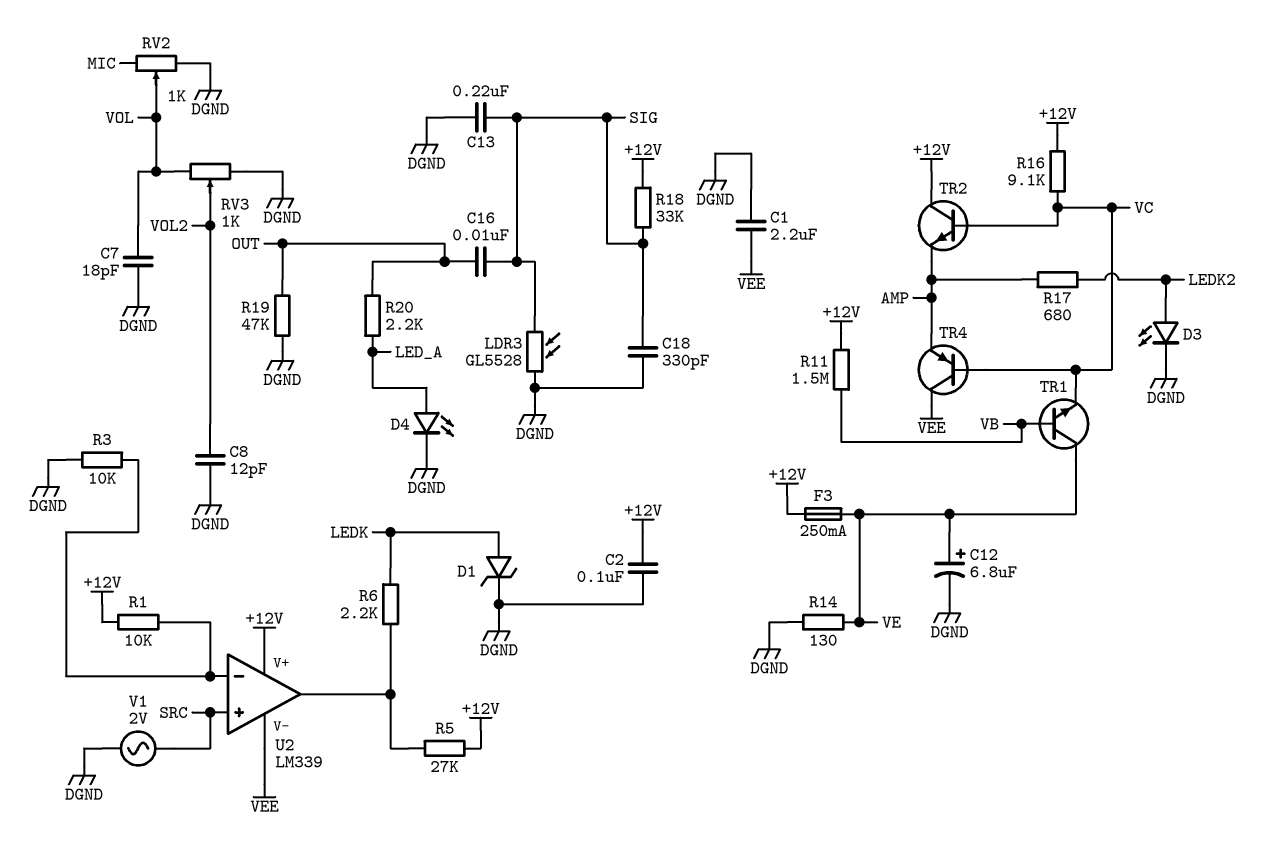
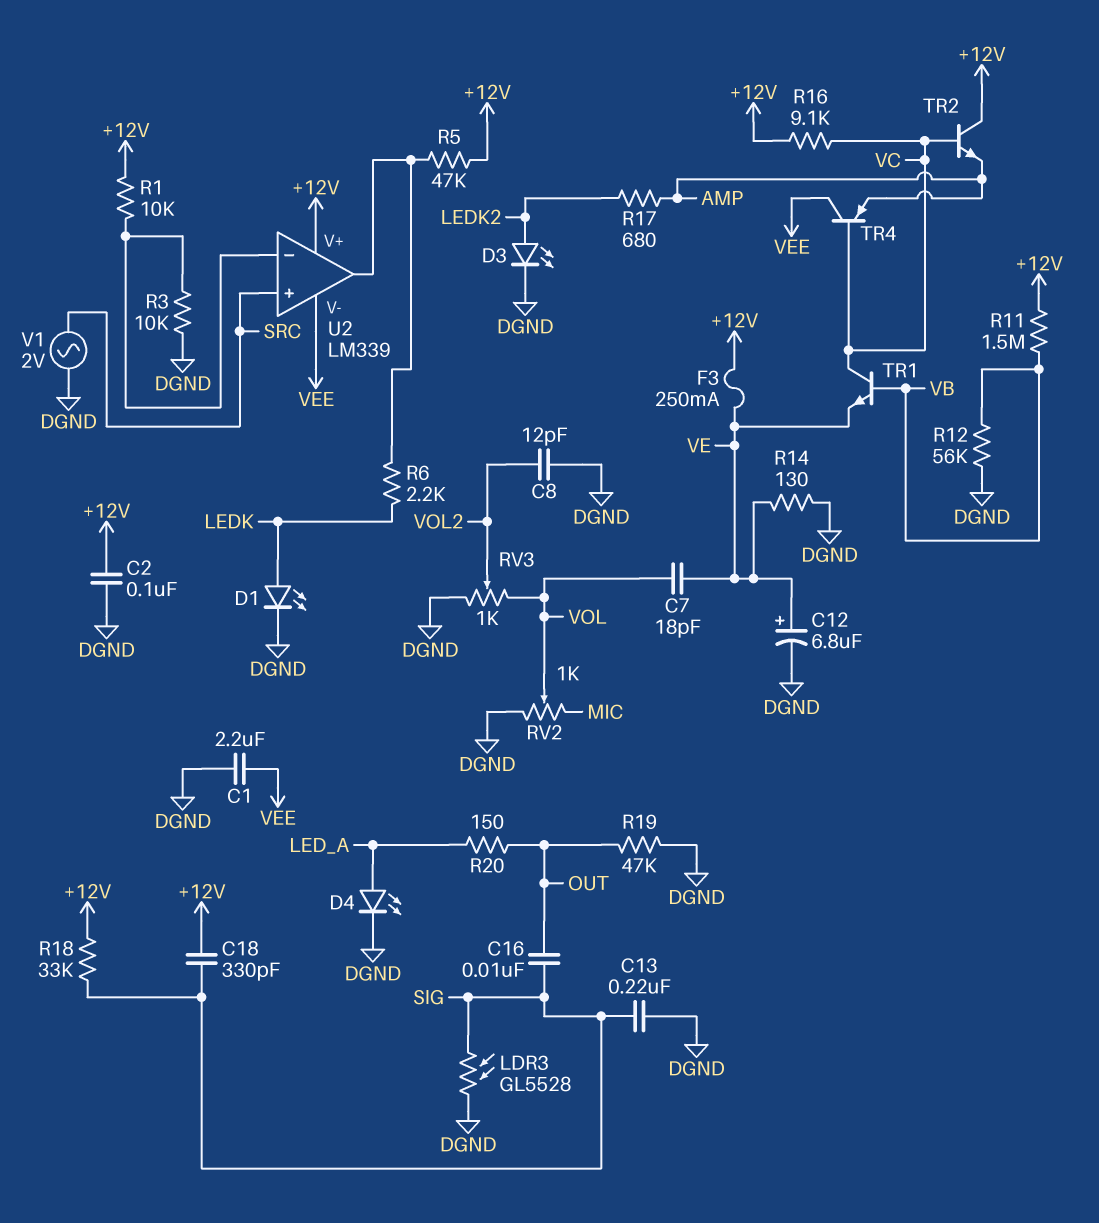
C7: 18pF (DGND, VOL) -> 18pF (VE, VOL)
C18: 330pF (DGND, SIG) -> 330pF (+12V, SIG)
D1: zener (A LEDK, K DGND) -> LED (A LEDK, K DGND)
R5: 27k (+12V, U2/out) -> 47k (+12V, U2/out)
R12: none -> 56k (DGND, VB)
R20: 2.2k (LED_A, OUT) -> 150 (LED_A, OUT)
TR1: NPN (B VB, C VE, E VC) -> NPN (B VB, C VC, E VE)

